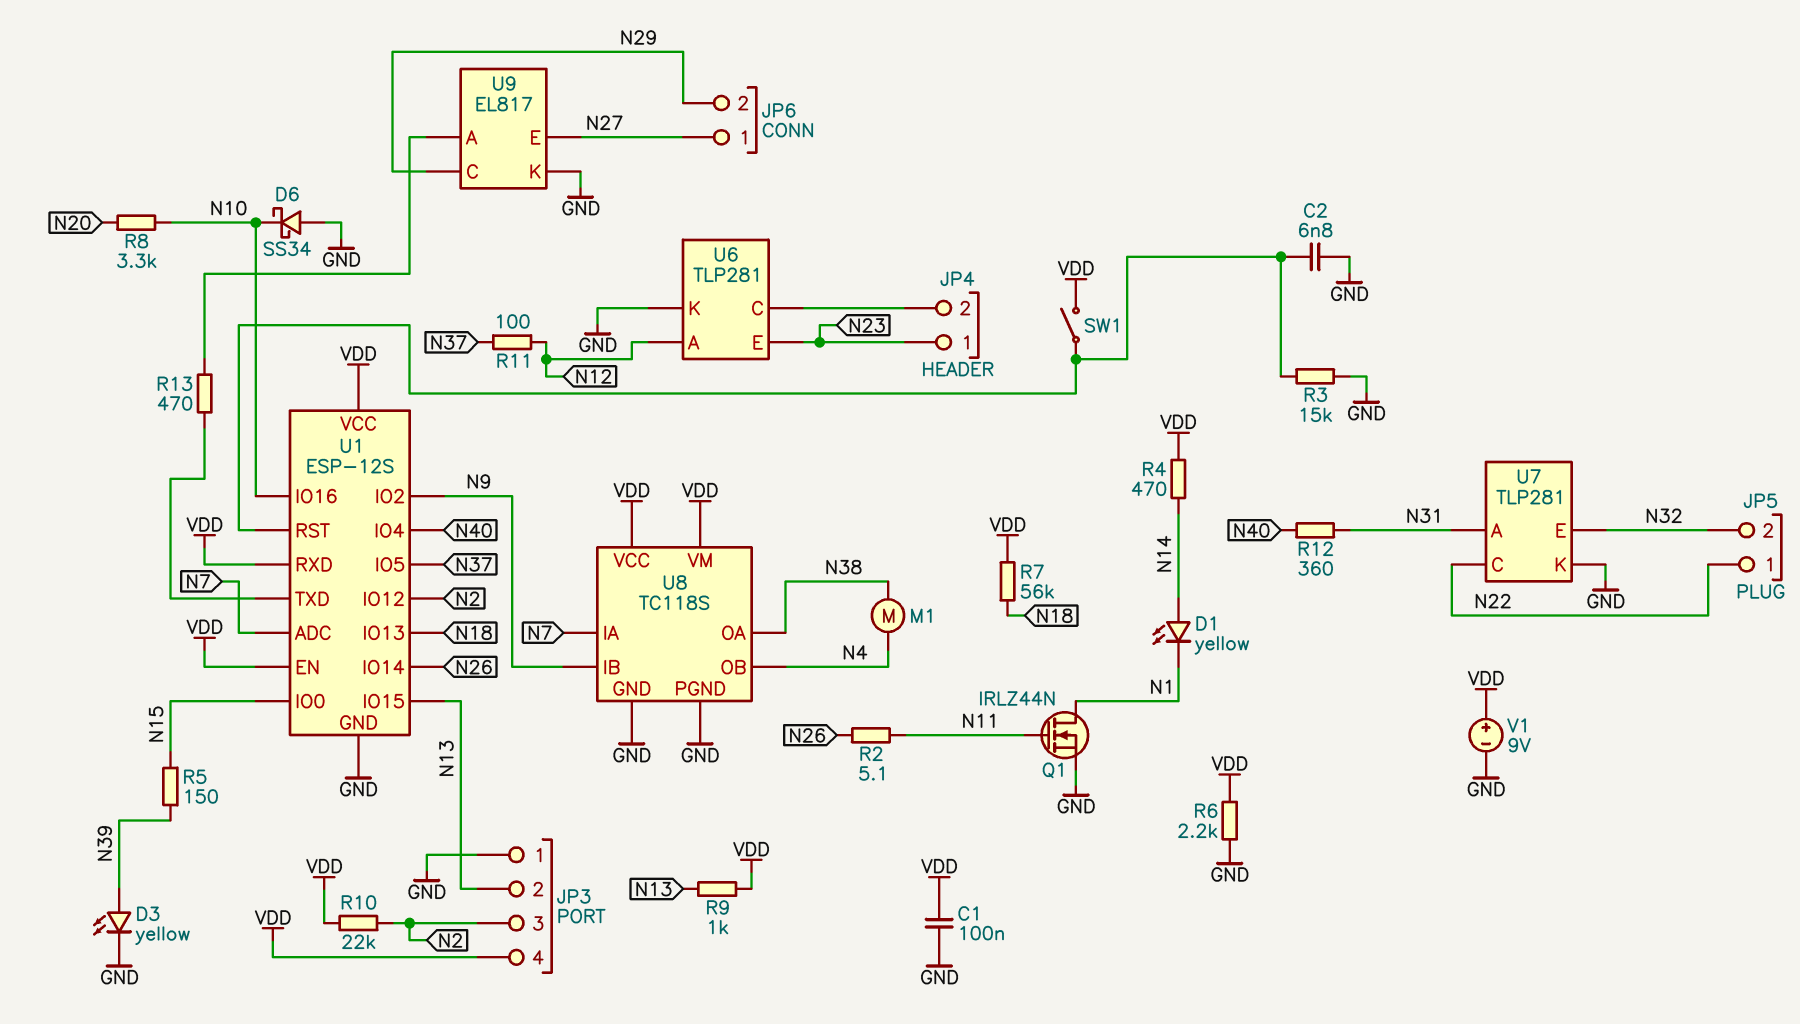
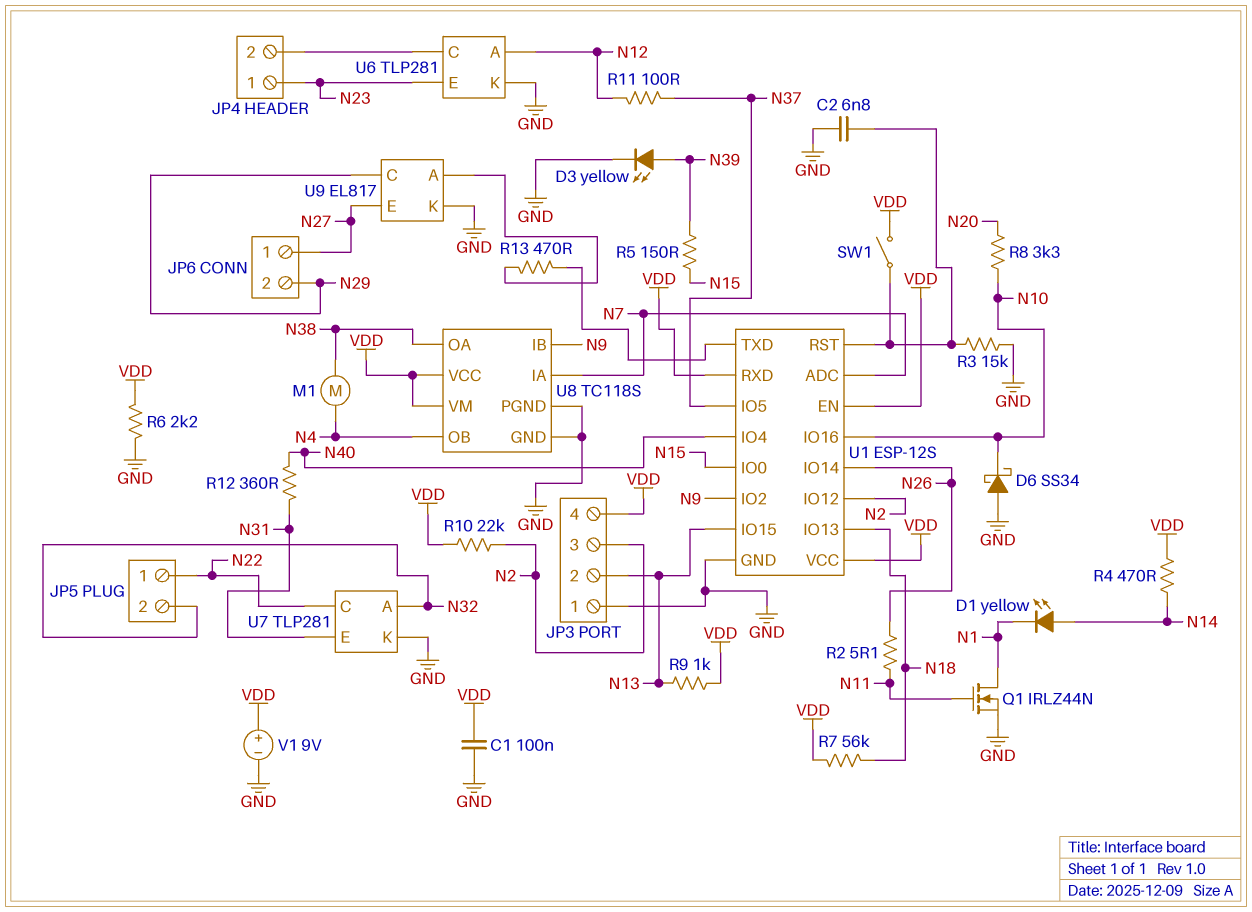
U7 pin A: N31 -> N32
U7 pin E: N32 -> N31

